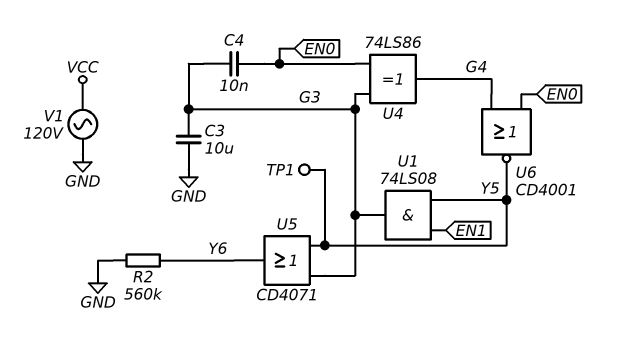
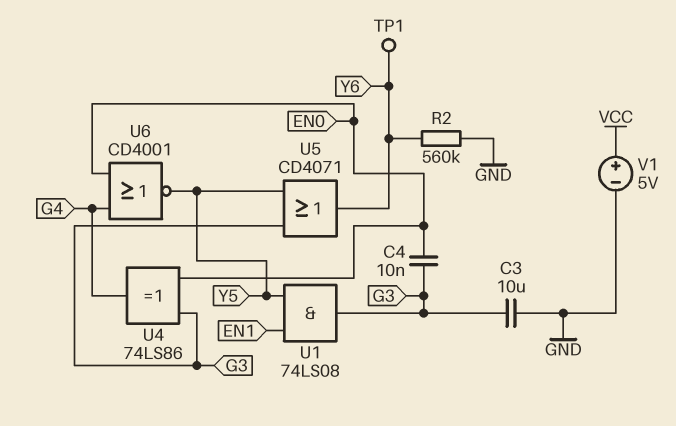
TP1: test point (Y5) -> test point (Y6)
V1: AC 120V (GND, VCC) -> 5V (plus VCC, minus GND)

